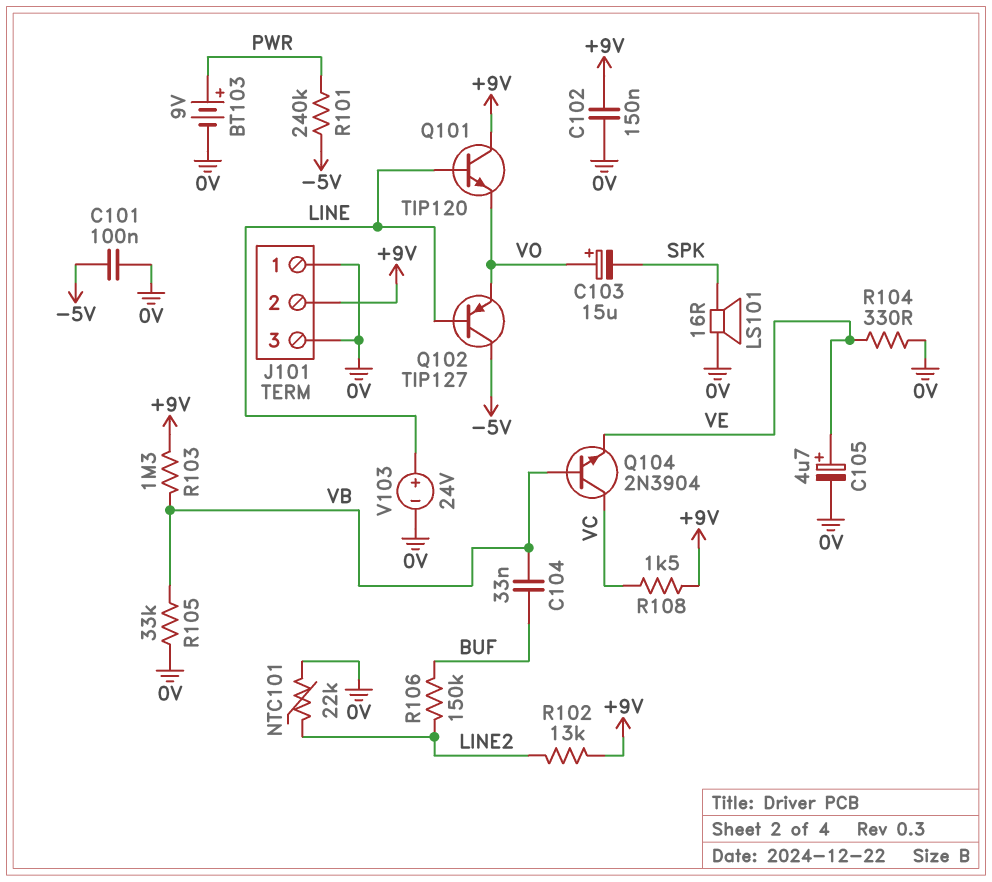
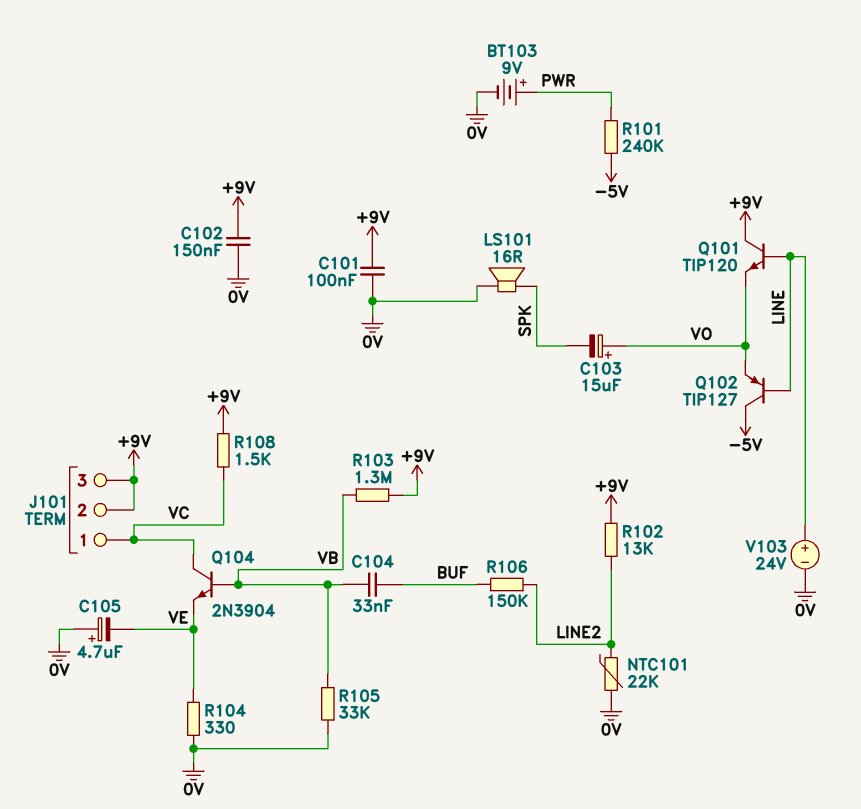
C101: 100nF (-5V, 0V) -> 100nF (+9V, 0V)
C105: 4.7uF (plus VE, minus 0V) -> 4.7uF (plus 0V, minus VE)
J101 pin 1: 0V -> VC
J101 pin 3: 0V -> +9V

